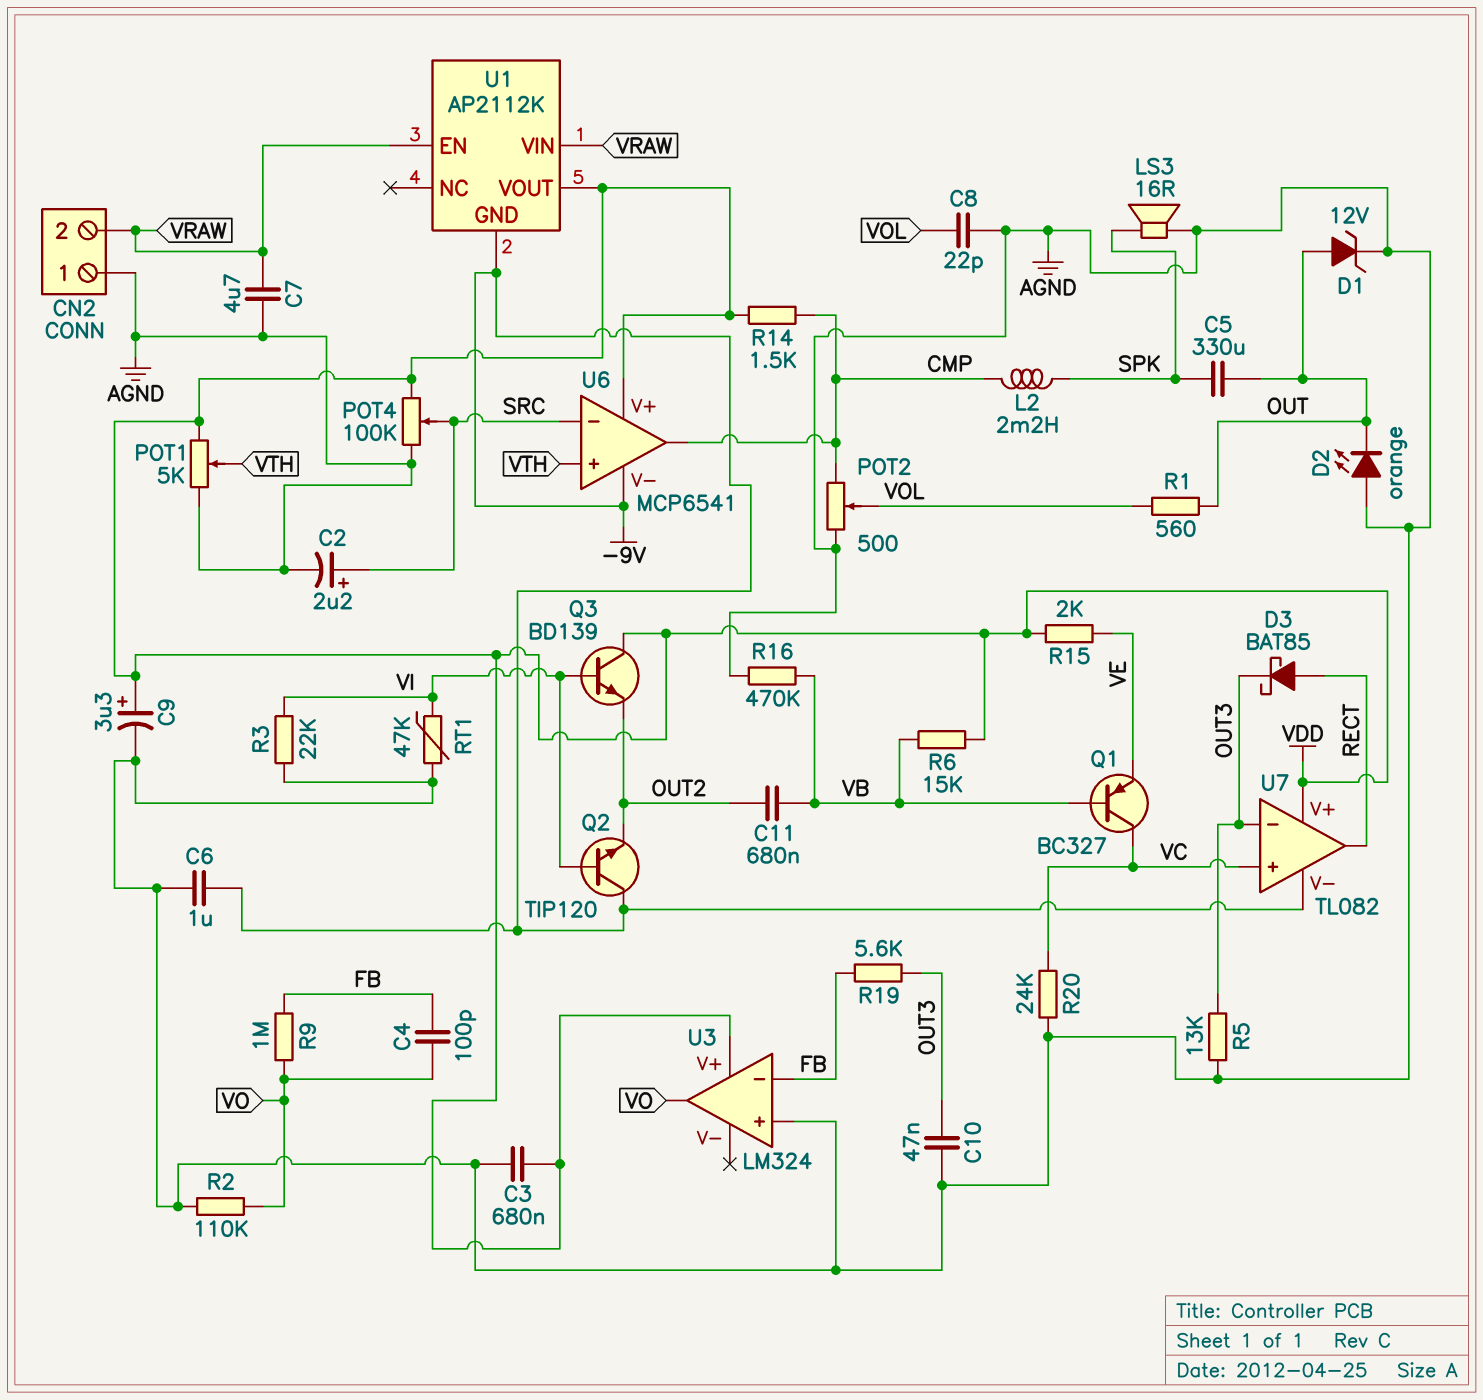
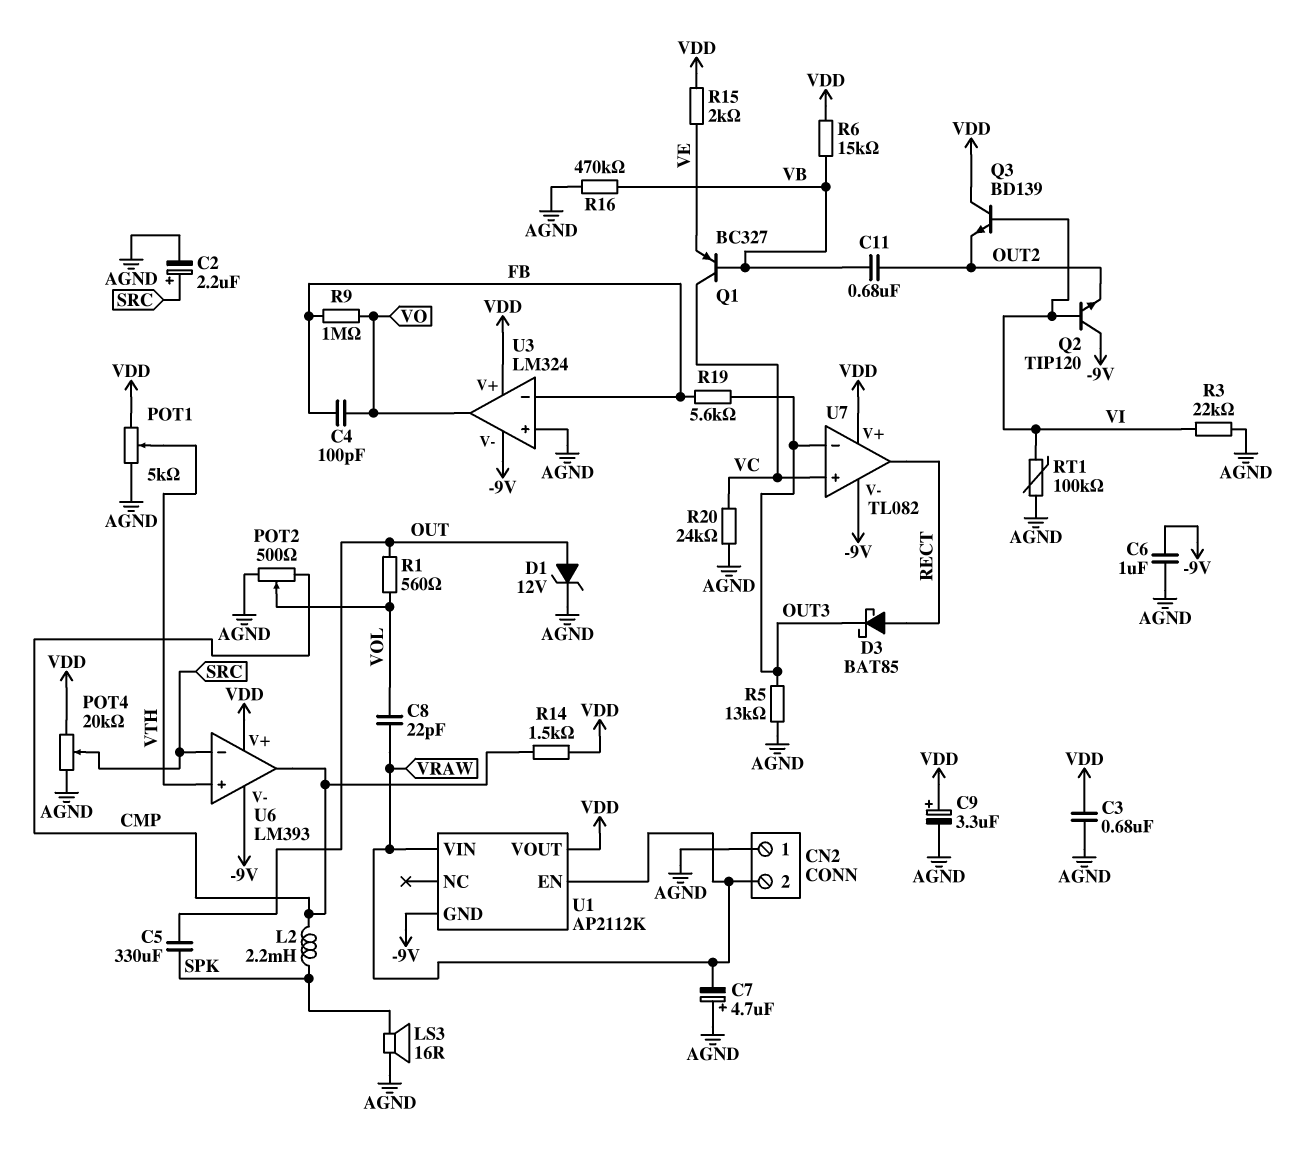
C7: 4.7uF (AGND, VRAW) -> 4.7uF (plus AGND, minus VRAW)
C8: 22pF (AGND, VOL) -> 22pF (VOL, VRAW)
C10: 47nF (AGND, OUT3) -> none
D2: LED orange (A AGND, K OUT) -> none
POT4: 100k (AGND, VDD, wiper SRC) -> 20k (AGND, VDD, wiper SRC)
R2: 110k (AGND, VO) -> none
RT1: 47k (AGND, VI) -> 100k (AGND, VI)
U3 pin V-: none -> -9V
U6: MCP6541 -> LM393

